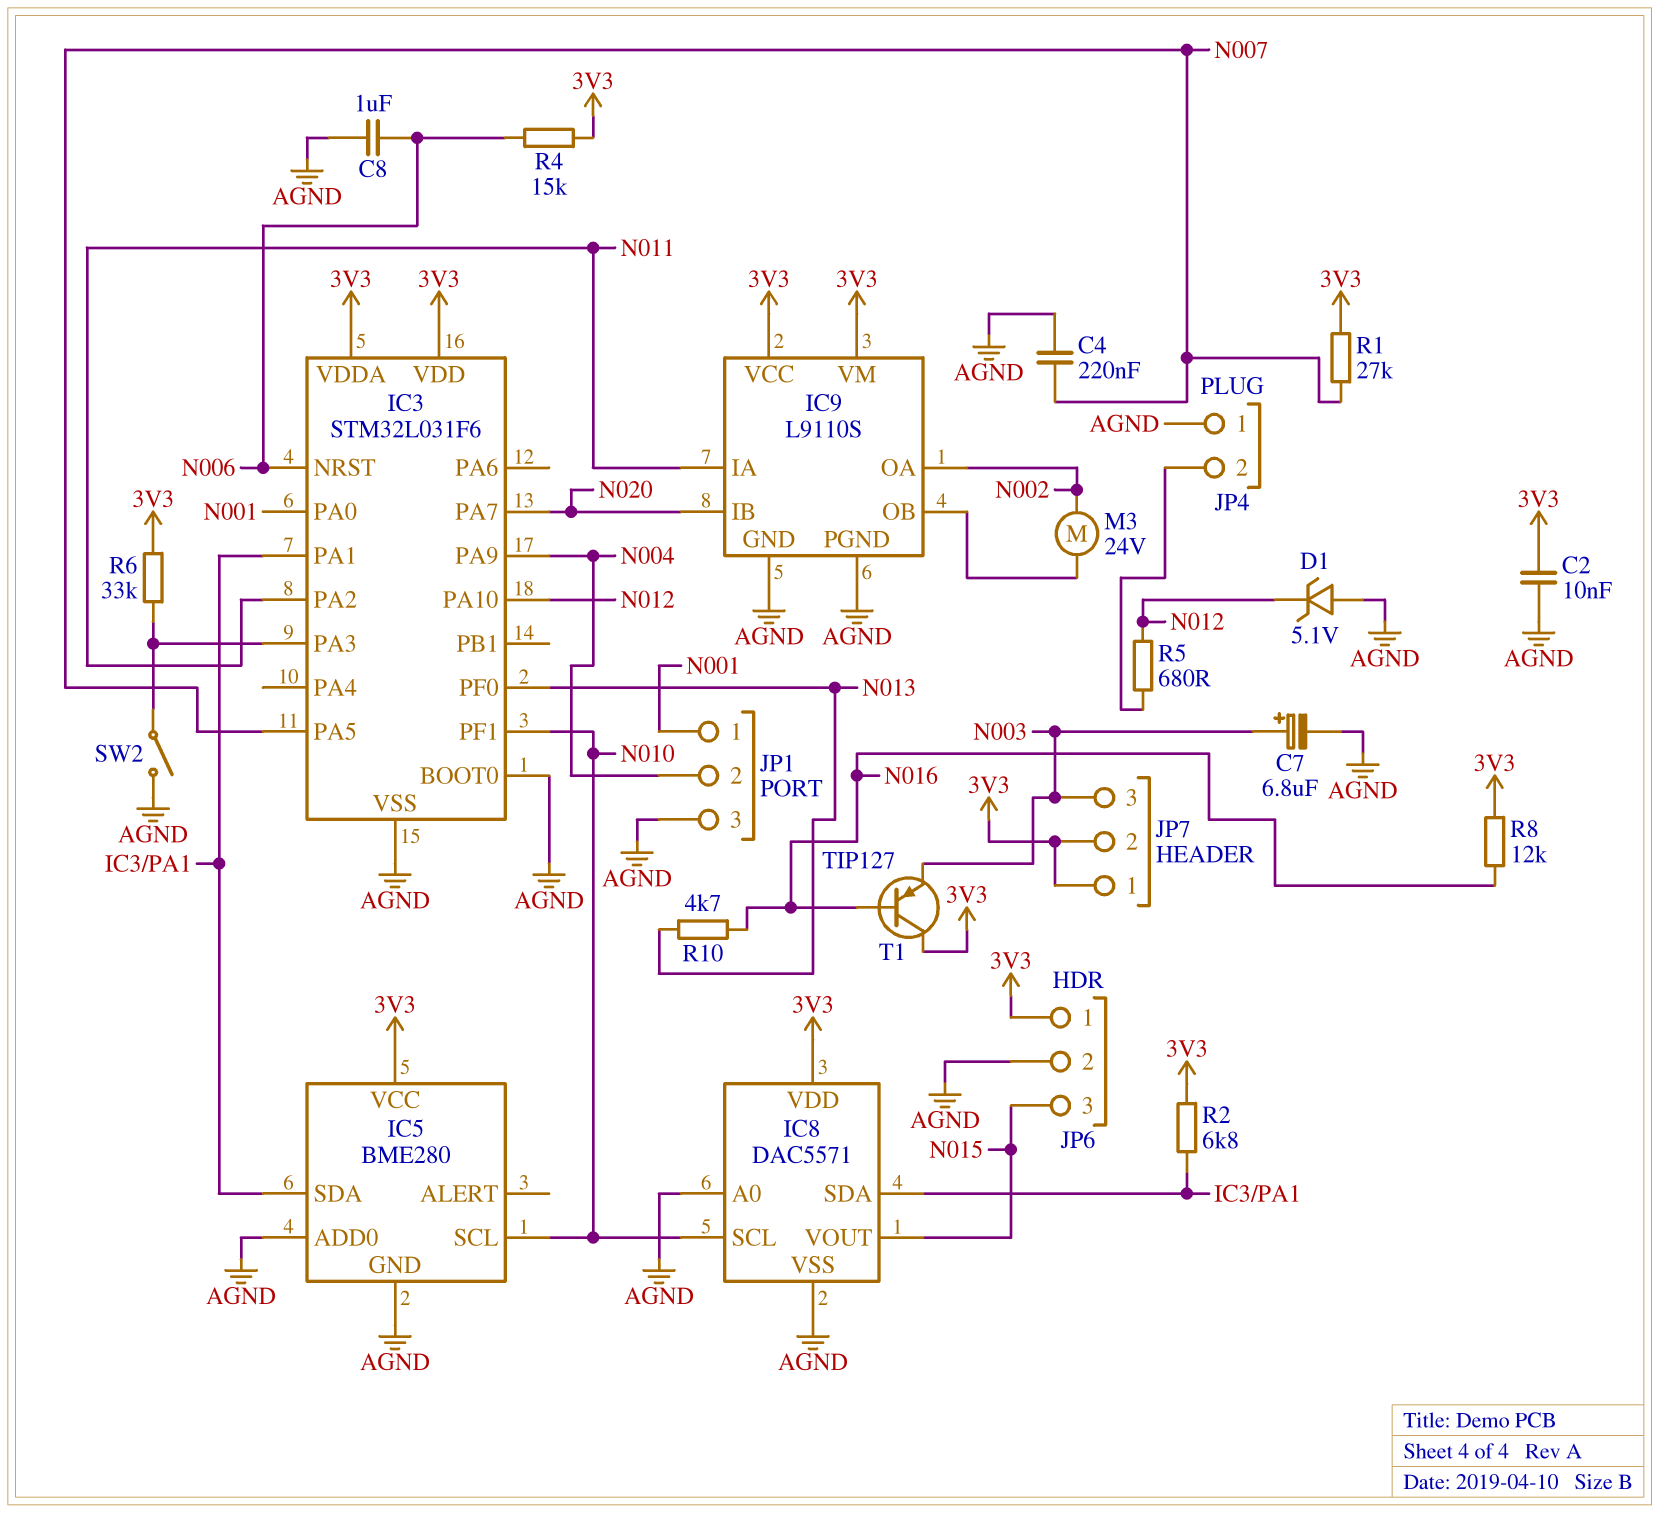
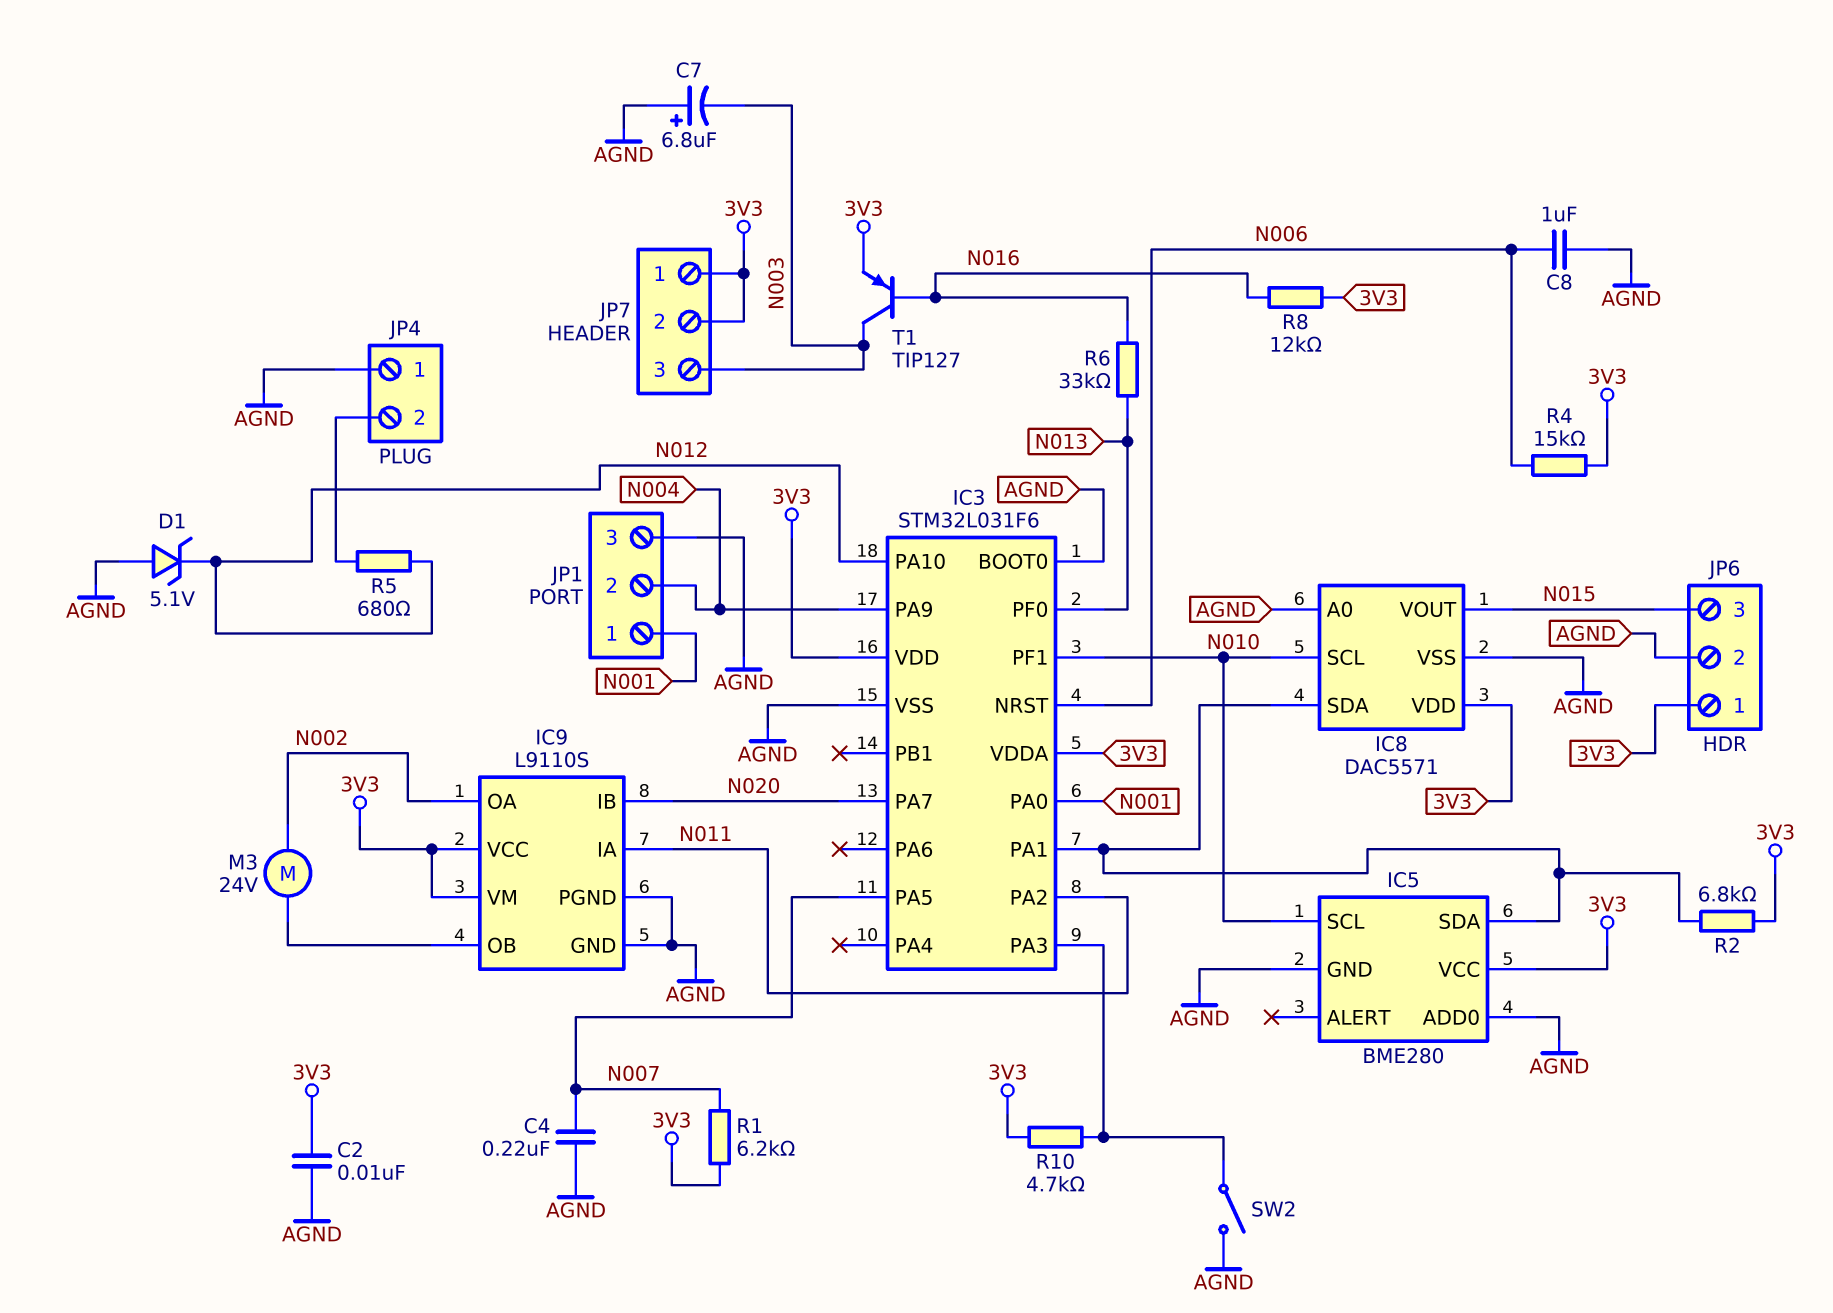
C7: 6.8uF (plus N003, minus AGND) -> 6.8uF (plus AGND, minus N003)
R1: 27k (3V3, N007) -> 6.2k (3V3, N007)
R6: 33k (3V3, IC3/PA3) -> 33k (N013, N016)
R10: 4.7k (N013, N016) -> 4.7k (3V3, IC3/PA3)
T1: PNP TIP127 (B N016, C 3V3, E N003) -> PNP TIP127 (B N016, C N003, E 3V3)

